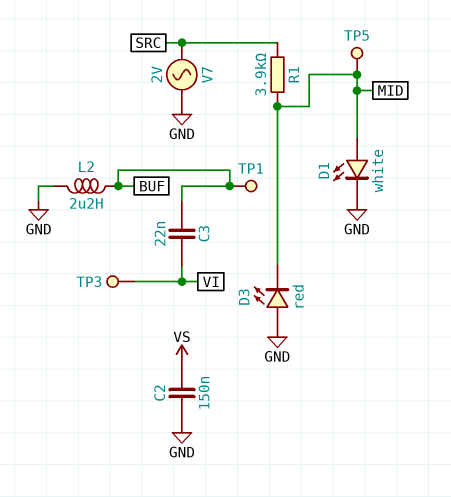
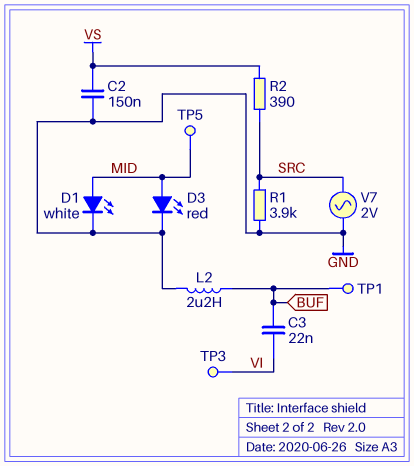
D3: LED red (A GND, K MID) -> LED red (A MID, K GND)
R1: 3.9k (MID, SRC) -> 3.9k (GND, SRC)
R2: none -> 390 (SRC, VS)

